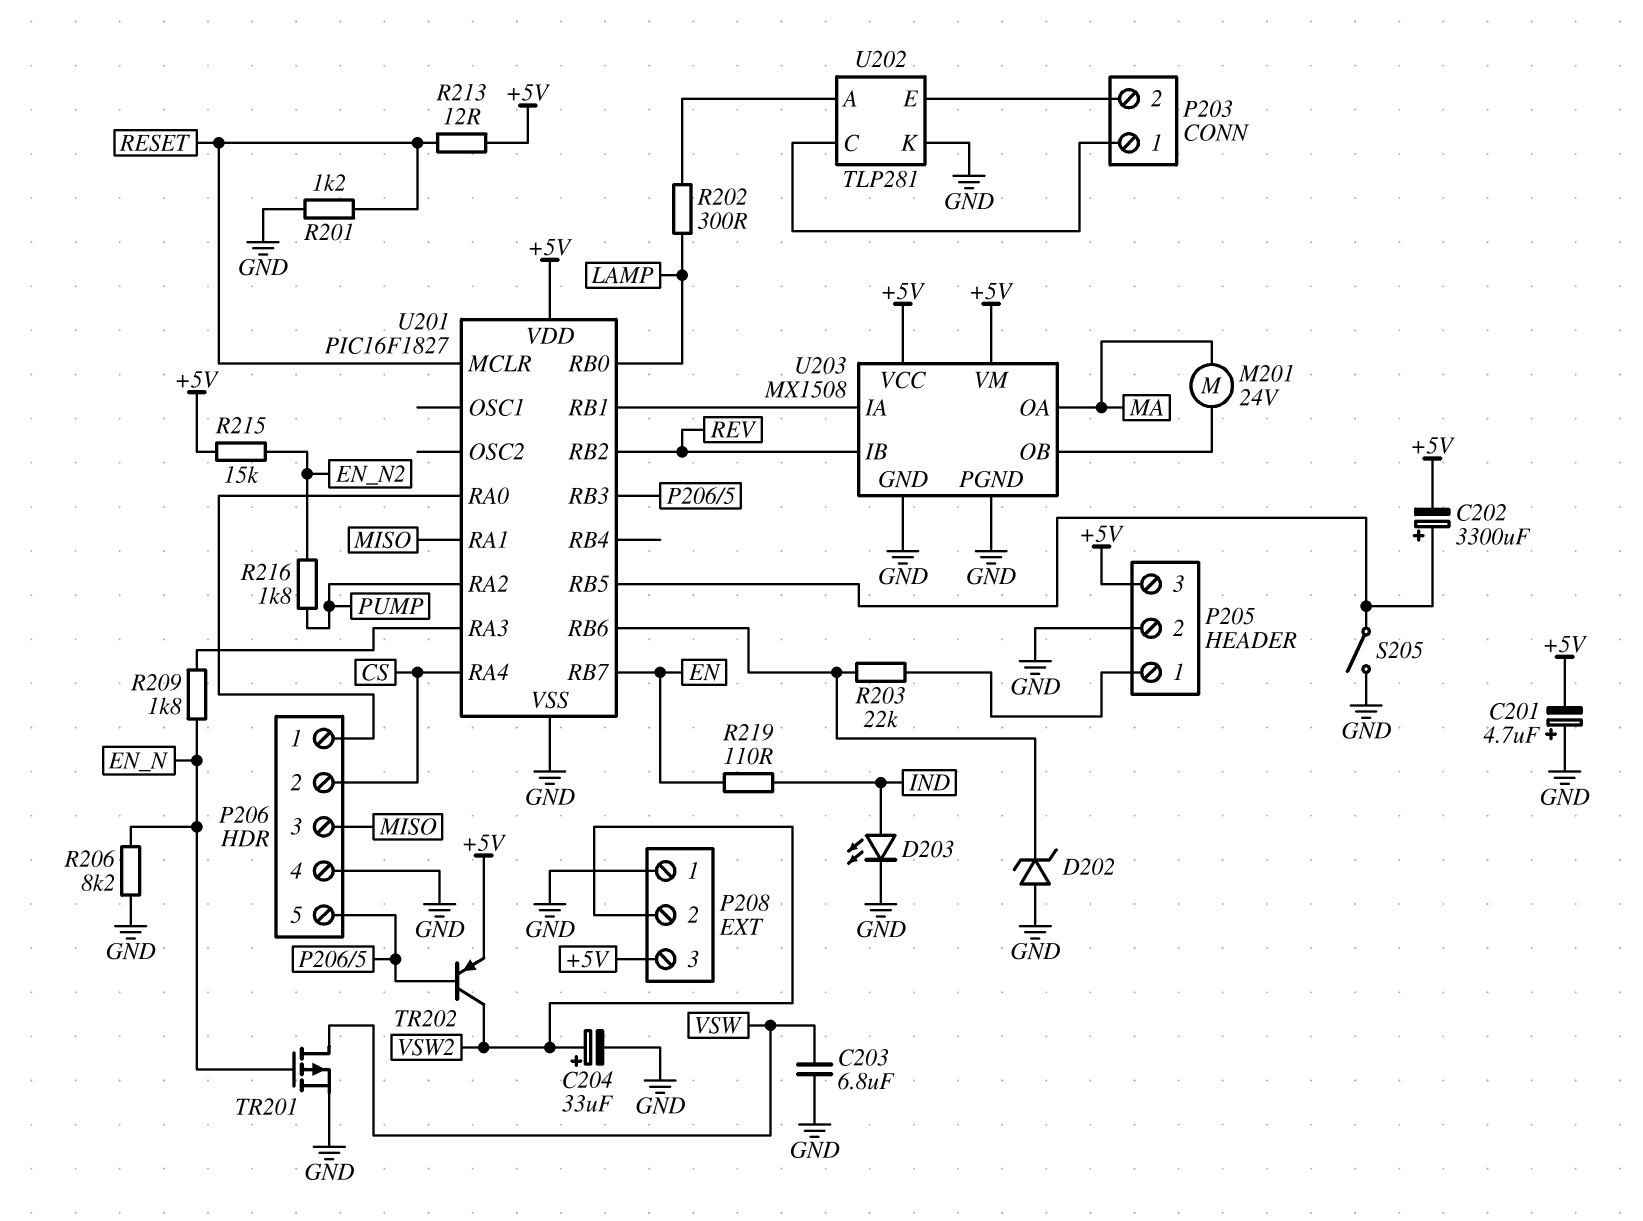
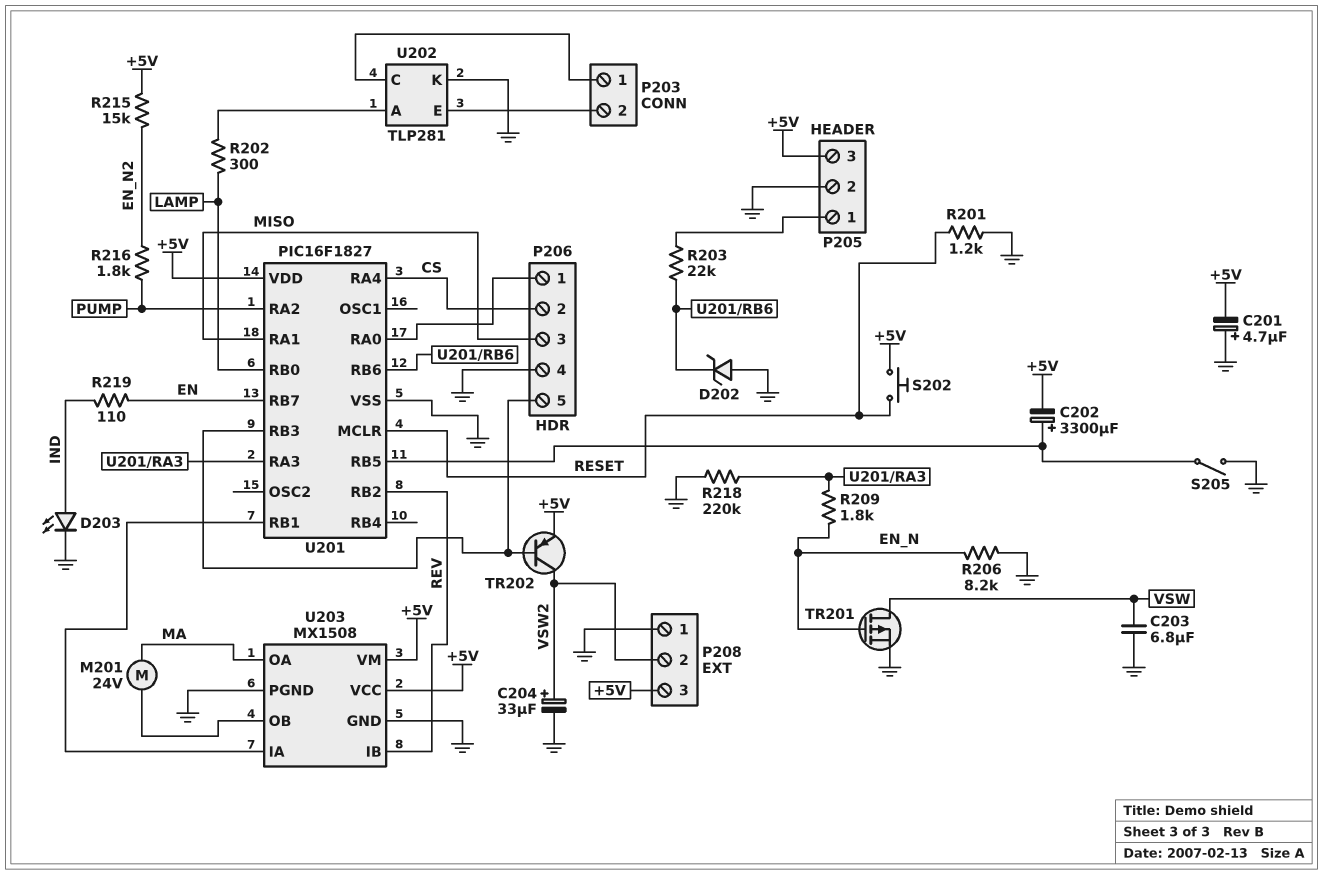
R213: 12 (+5V, RESET) -> none
R218: none -> 220k (GND, U201/RA3)
S202: none -> button (+5V, RESET)

